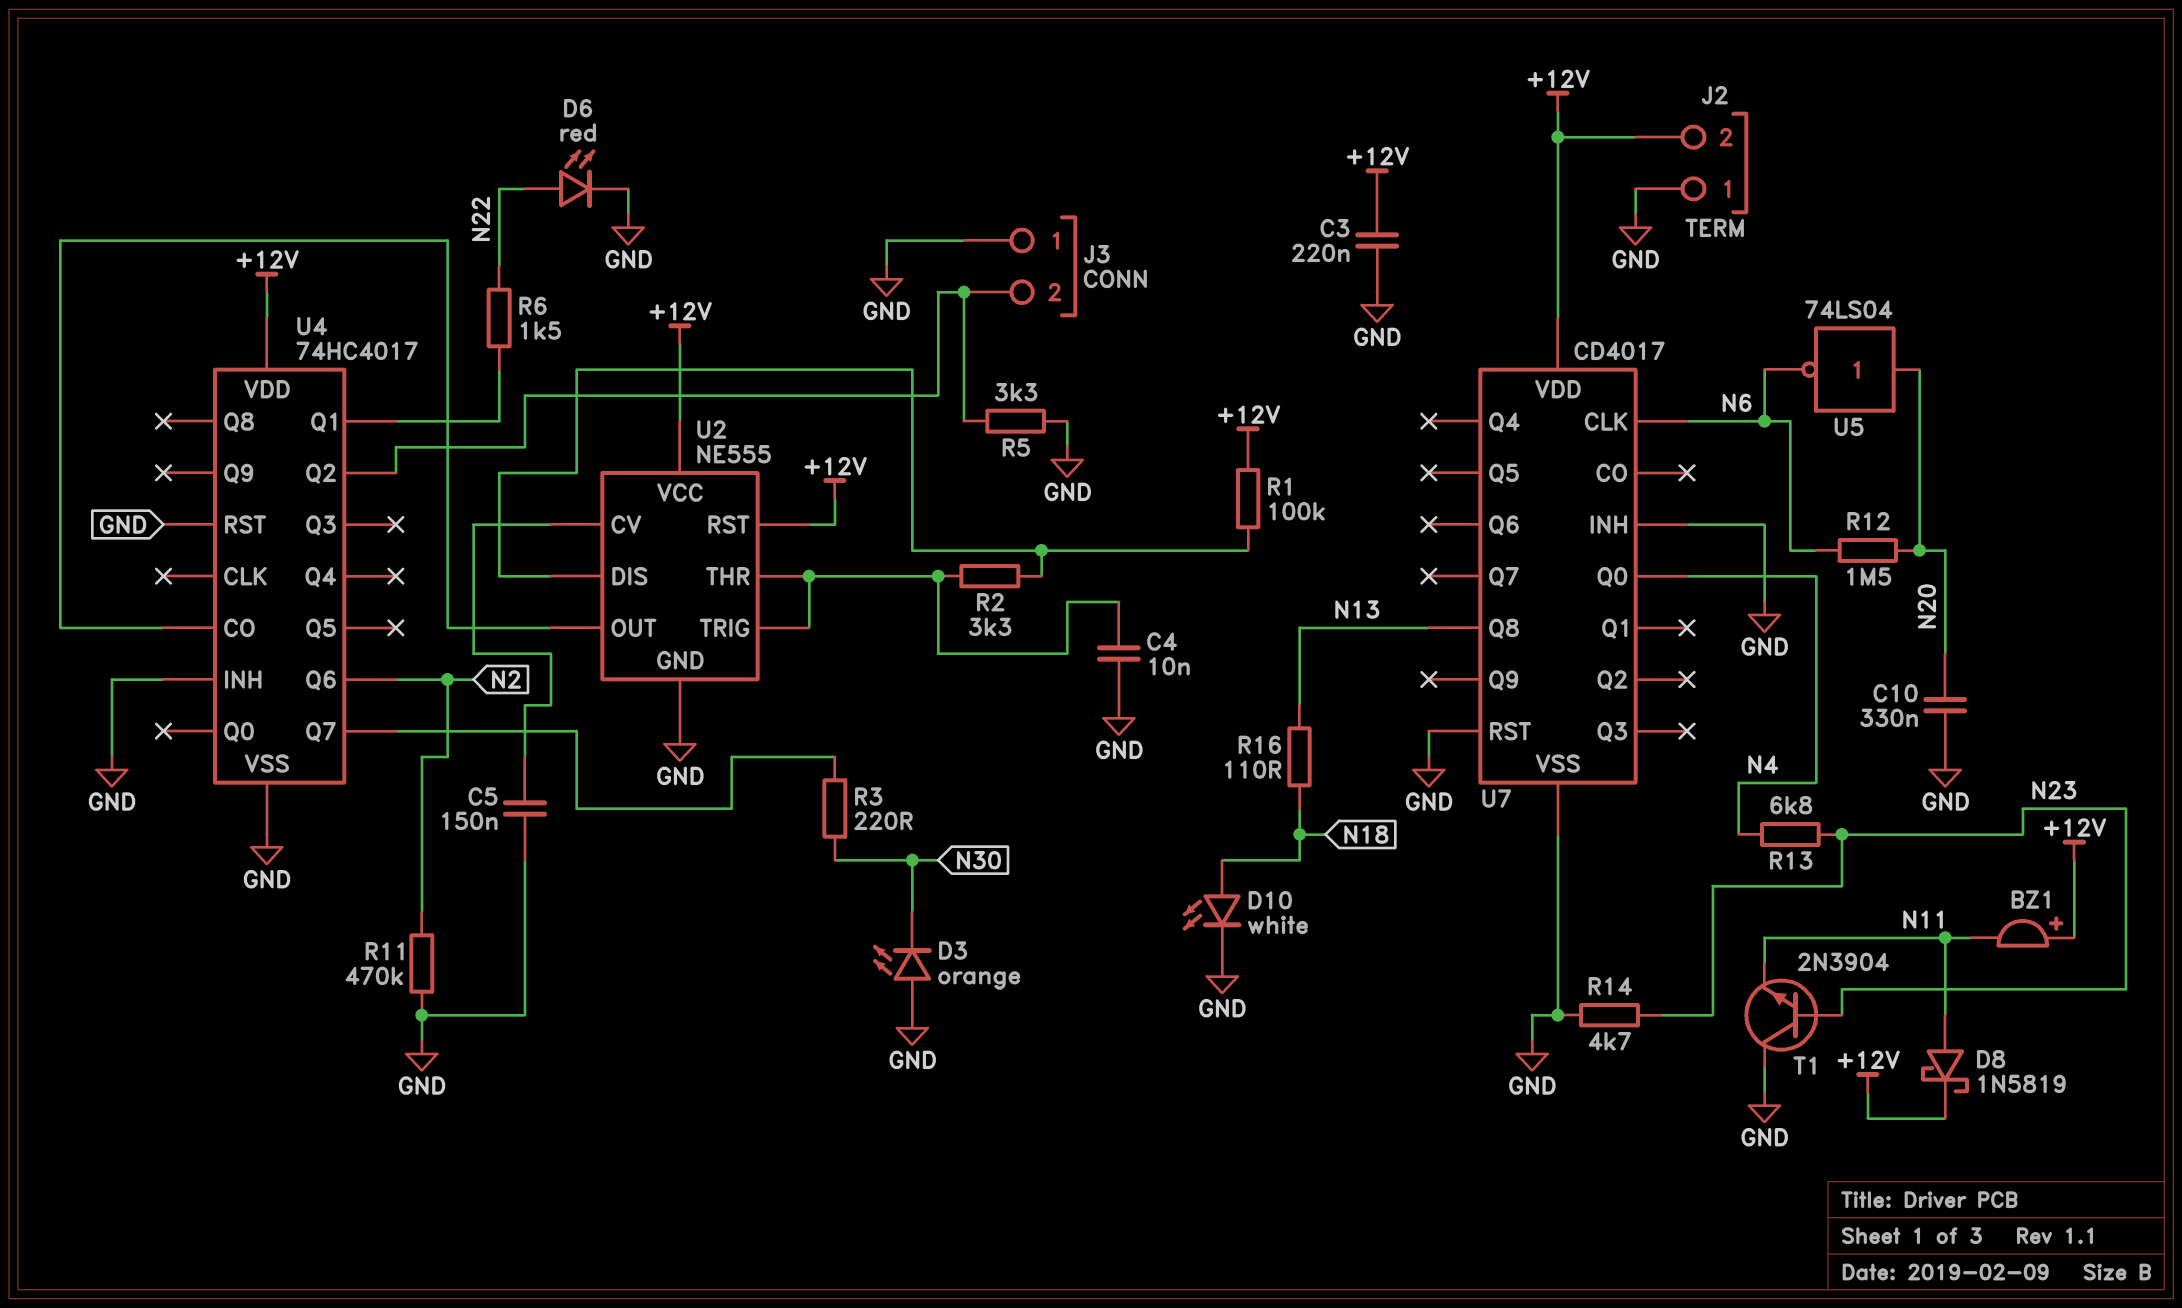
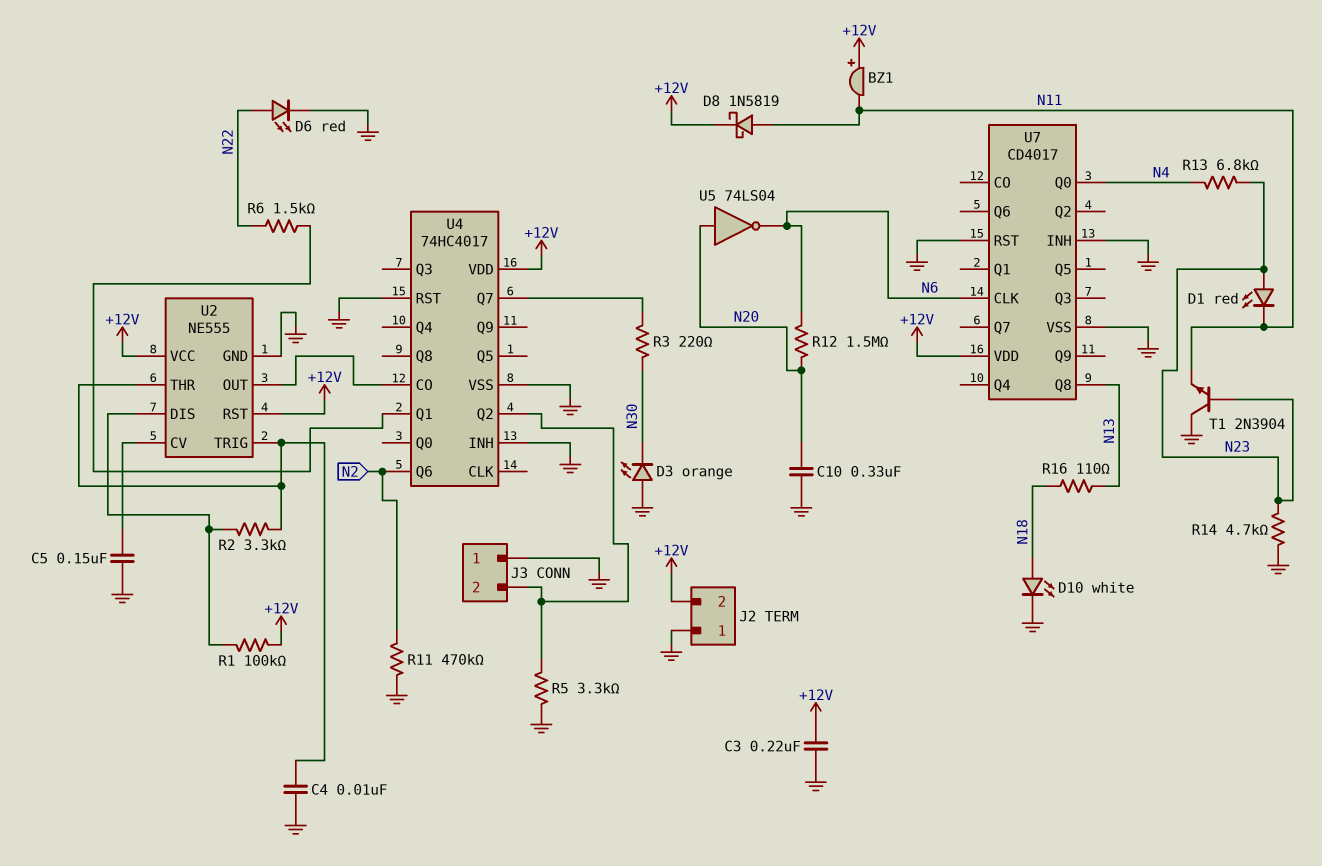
D1: none -> LED red (A N23, K N11)

